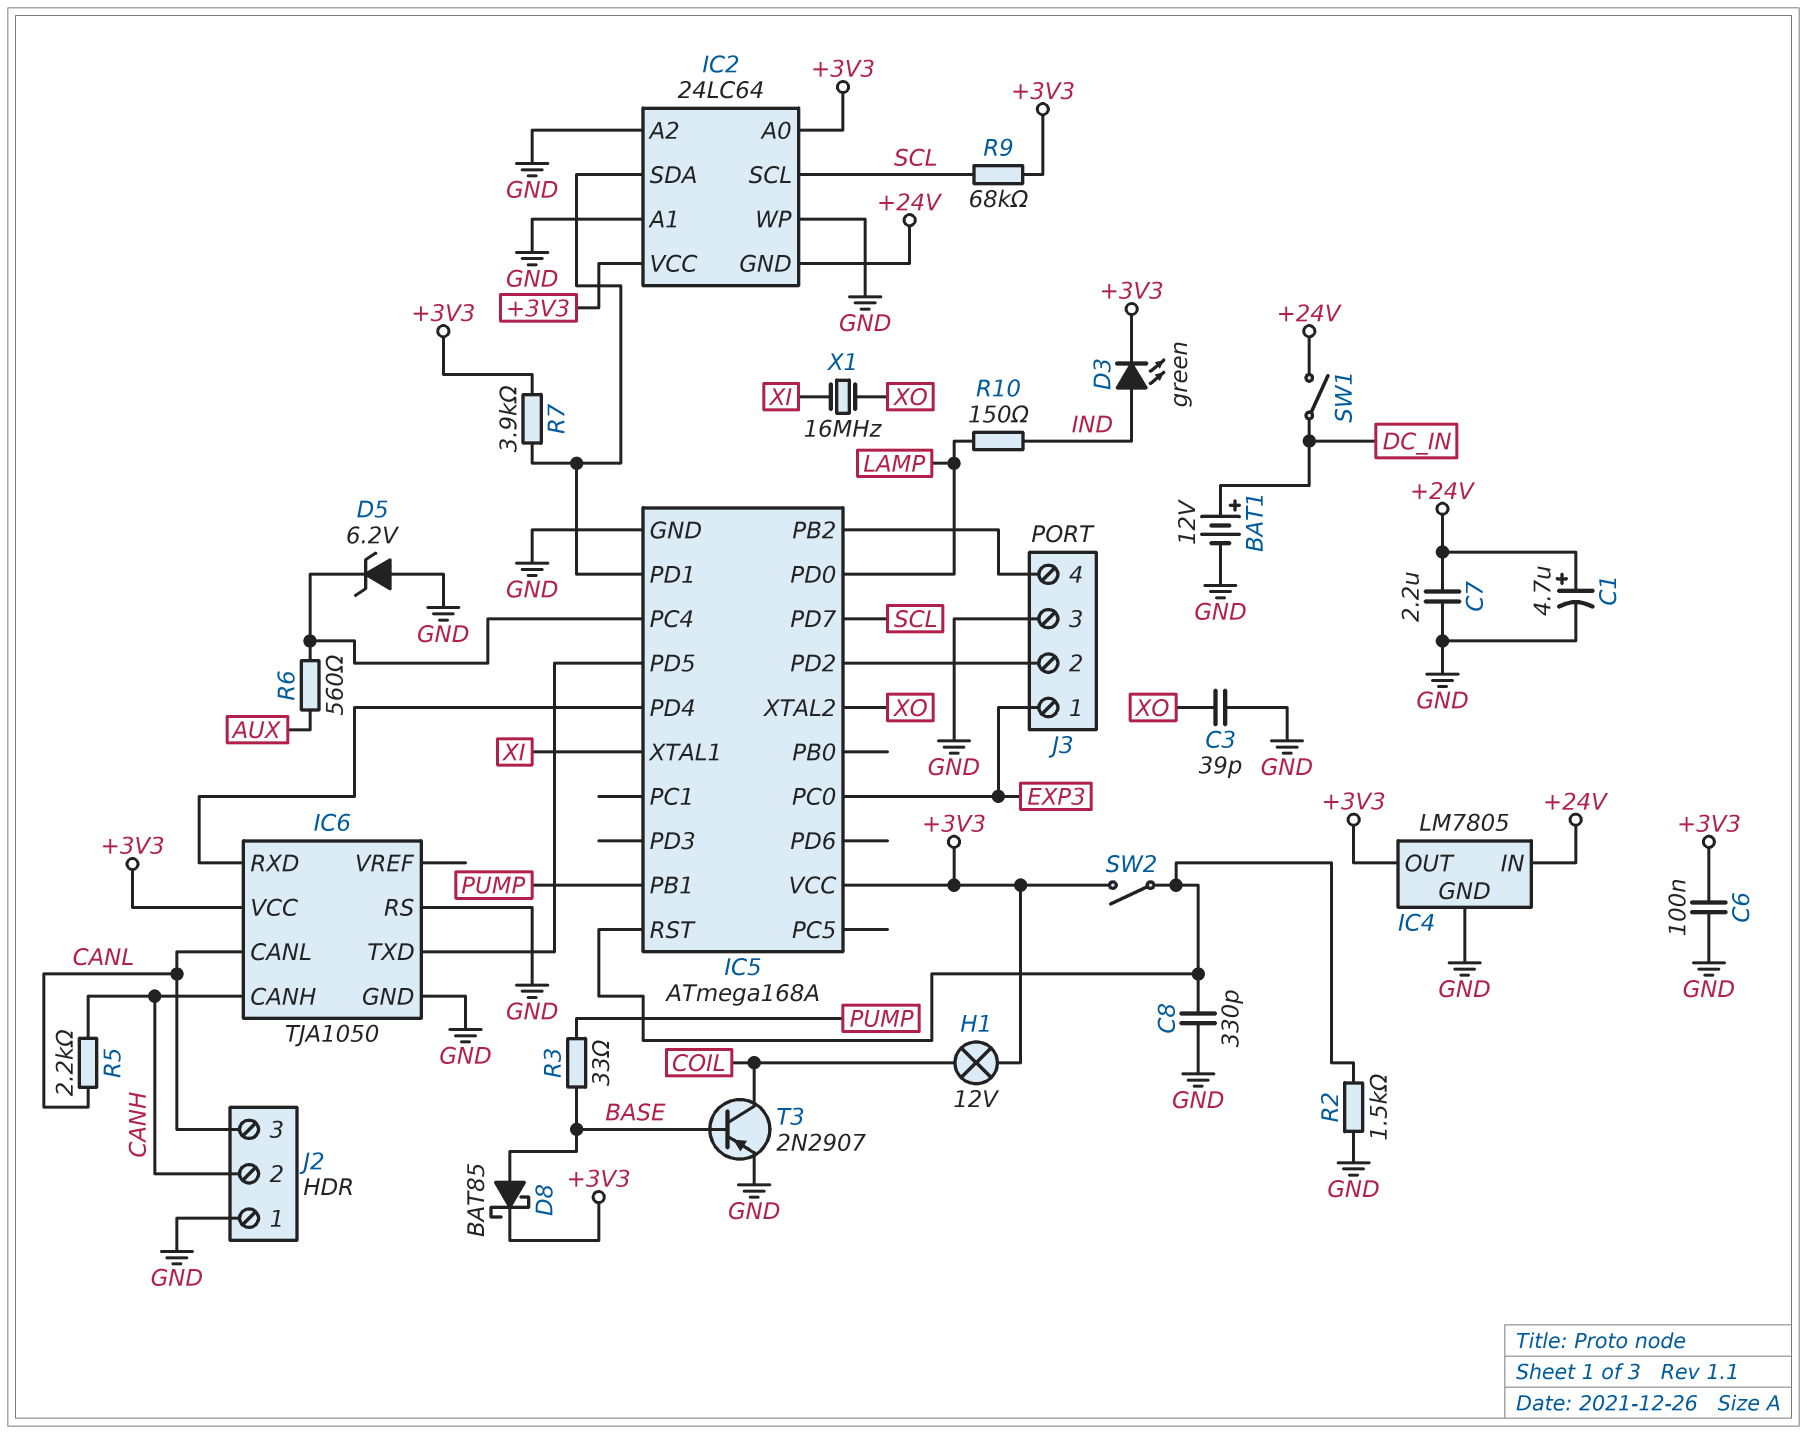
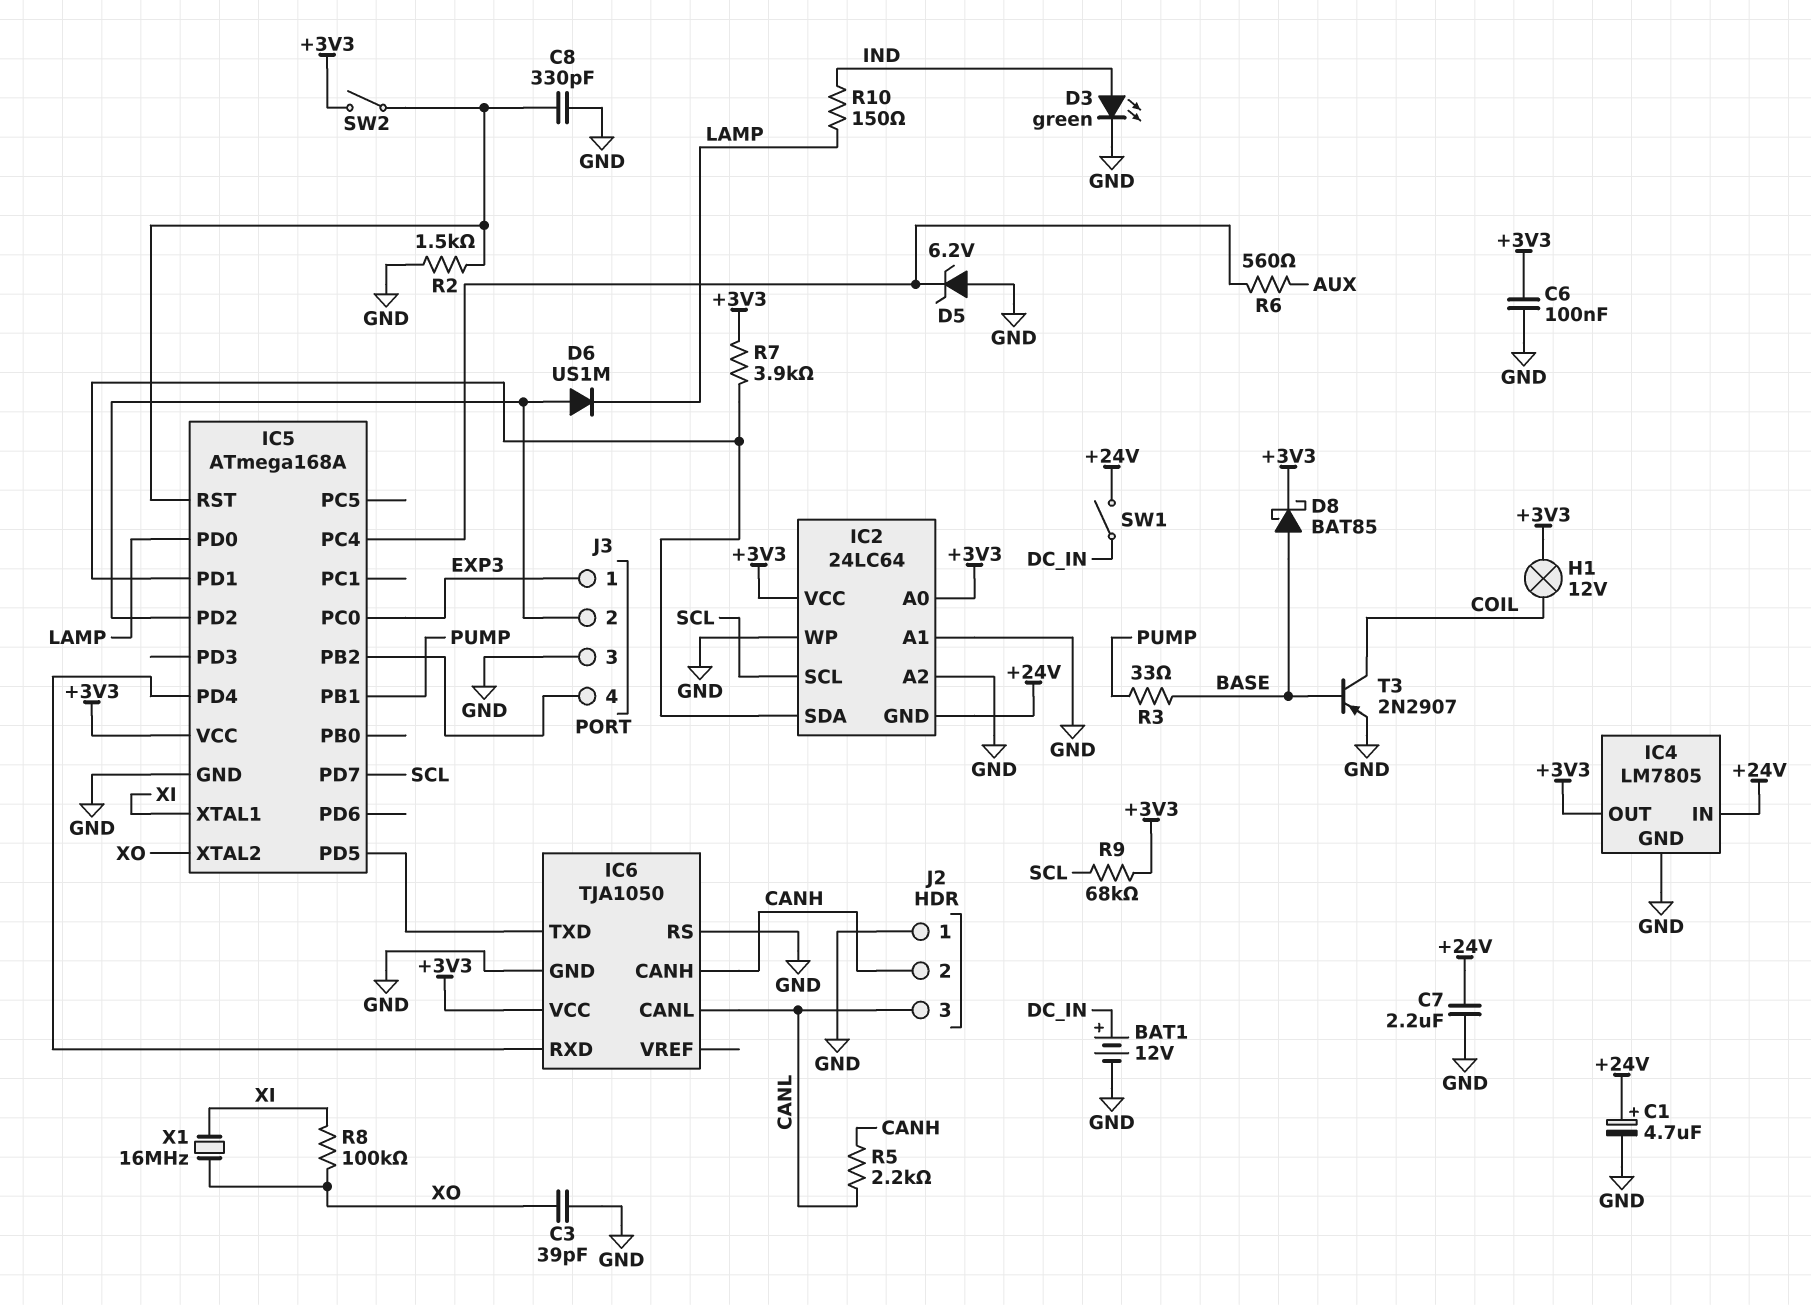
D3: LED green (A IND, K +3V3) -> LED green (A IND, K GND)
D6: none -> diode US1M (A IC5/PD2, K LAMP)
R8: none -> 100k (XI, XO)

